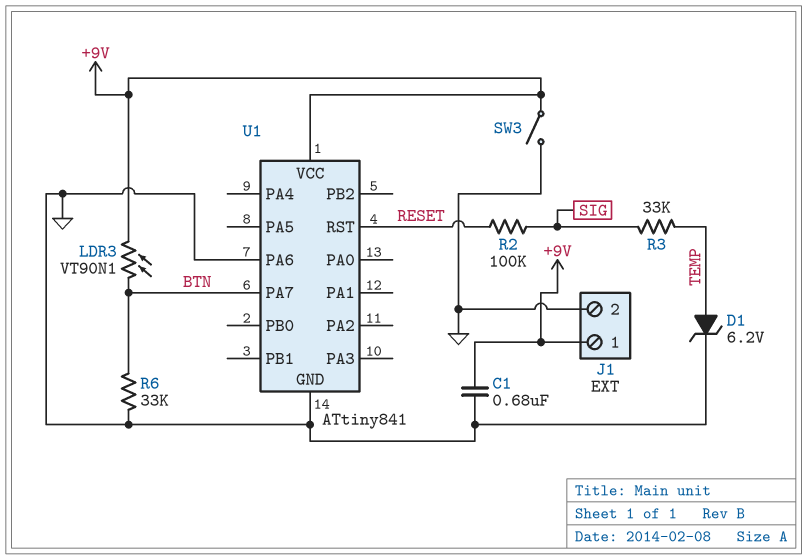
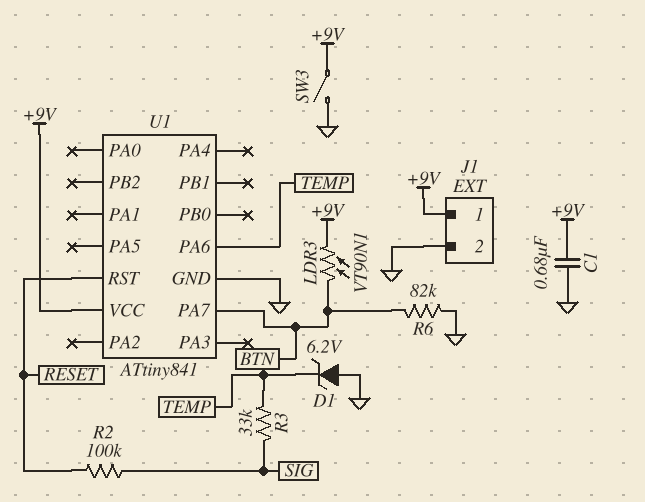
D1: zener 6.2V (A TEMP, K GND) -> zener 6.2V (A GND, K TEMP)
R6: 33k (BTN, GND) -> 82k (BTN, GND)
U1 pin PA6: GND -> TEMP

